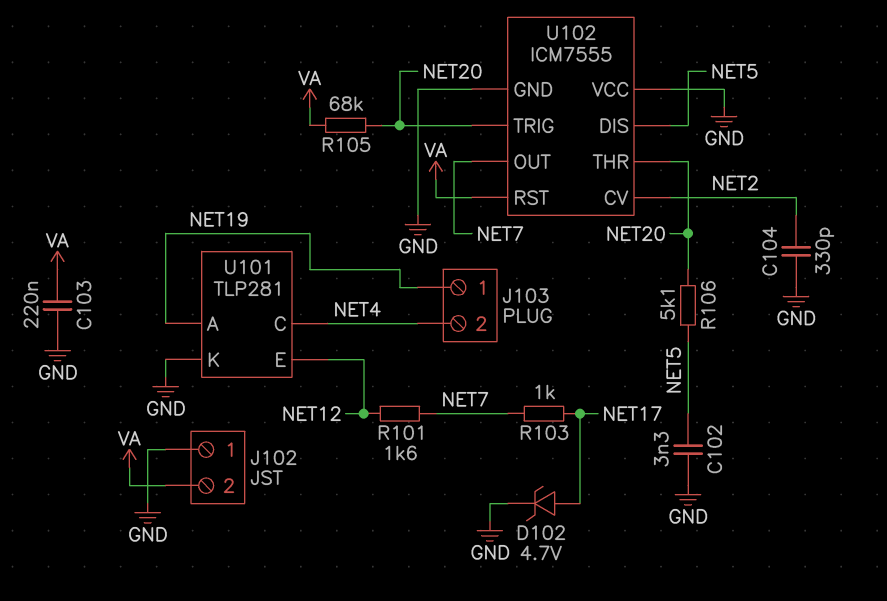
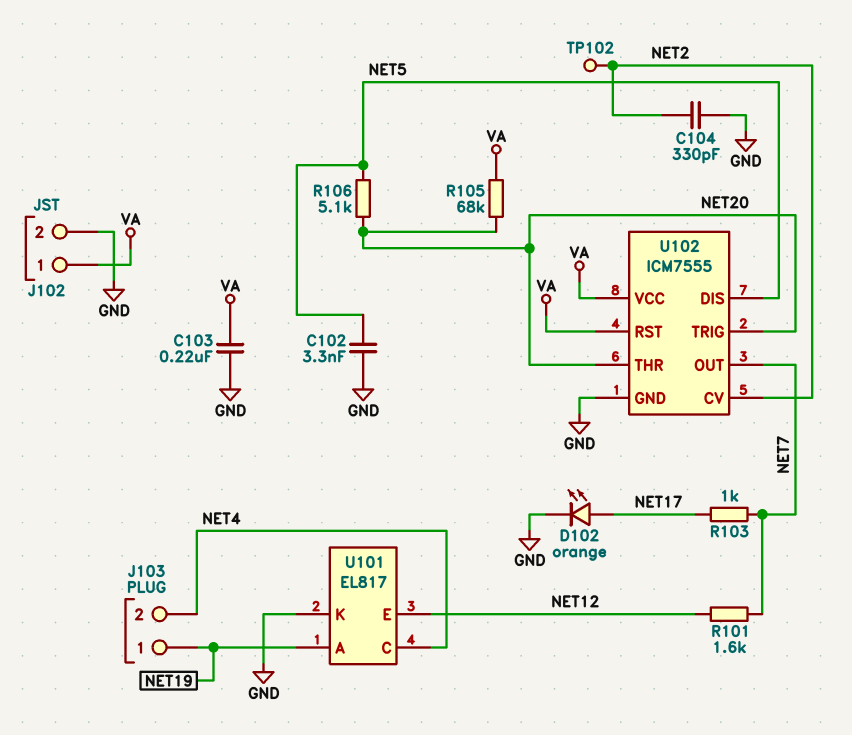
D102: zener 4.7V (A NET17, K GND) -> LED orange (A NET17, K GND)
J102 pin 1: GND -> VA
J102 pin 2: VA -> GND
TP102: none -> test point (NET2)
U101: TLP281 -> EL817
U102 pin VCC: GND -> VA

